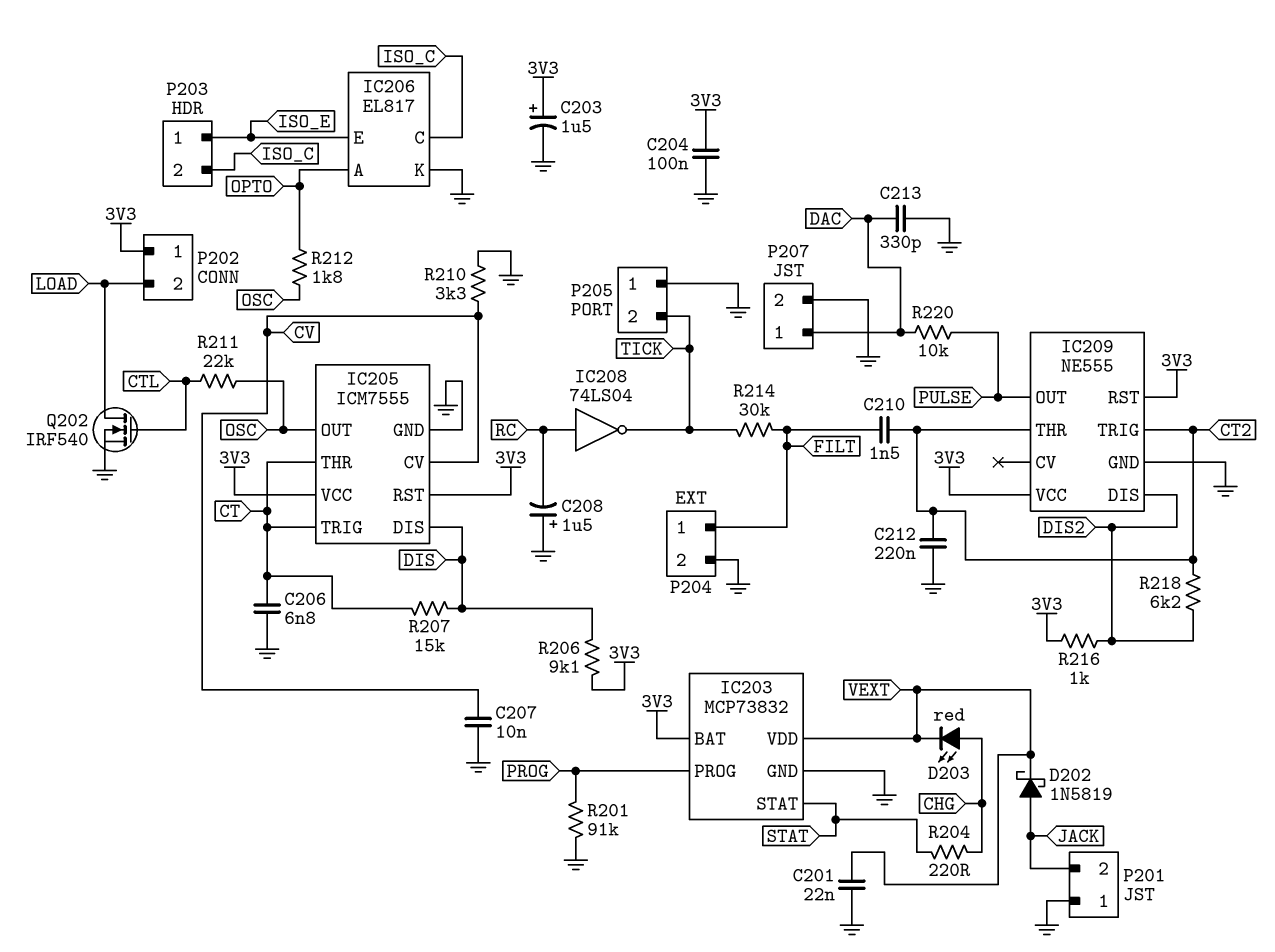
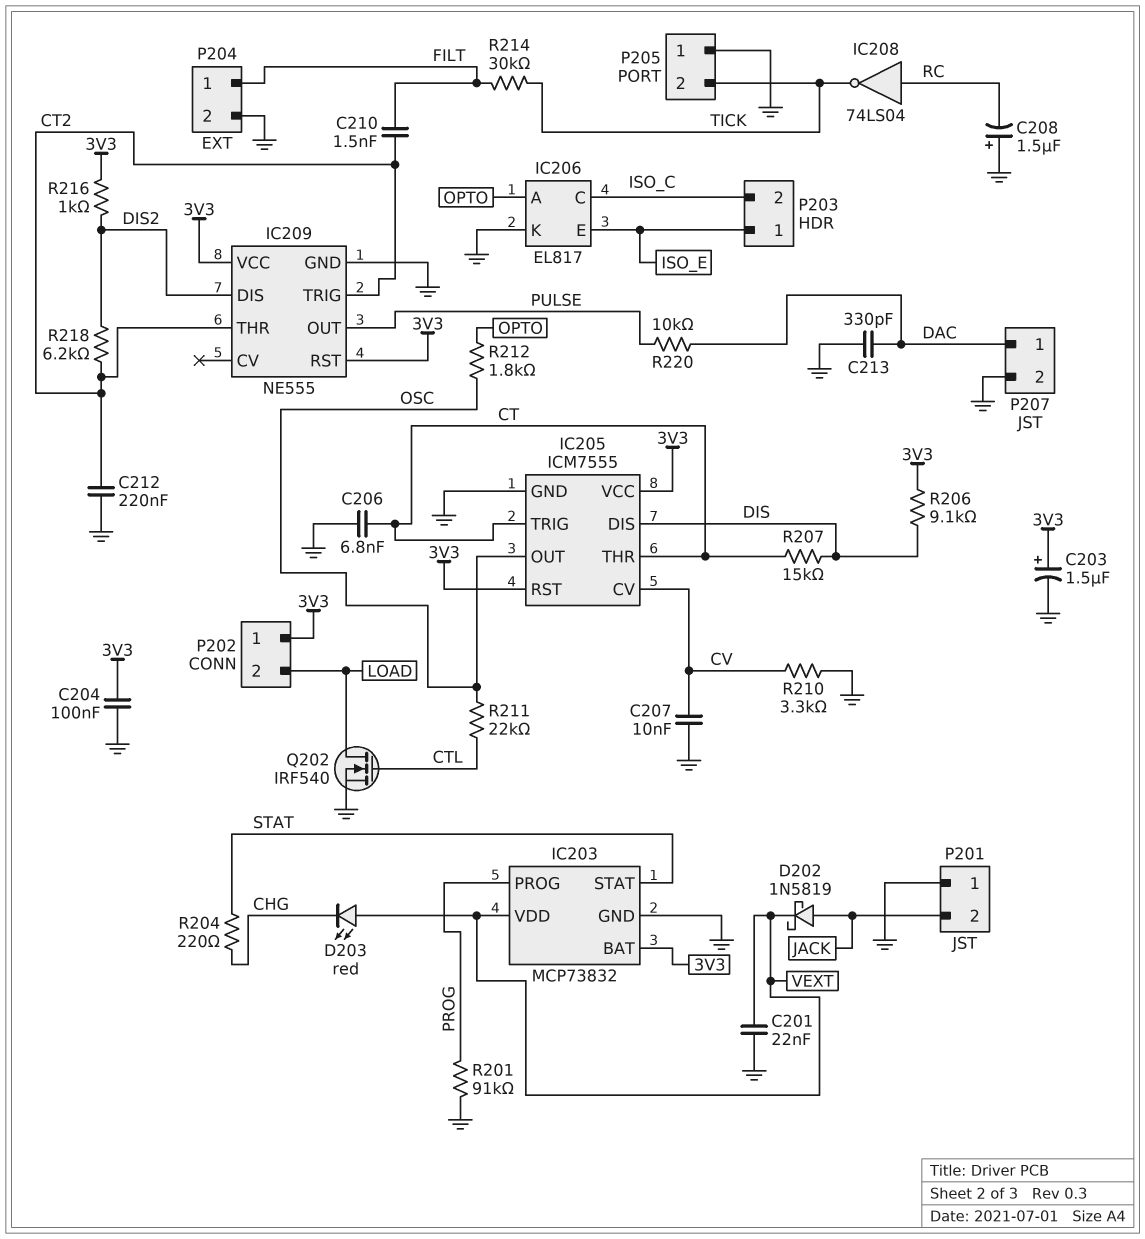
D203: LED red (A CHG, K VEXT) -> LED red (A VEXT, K CHG)

